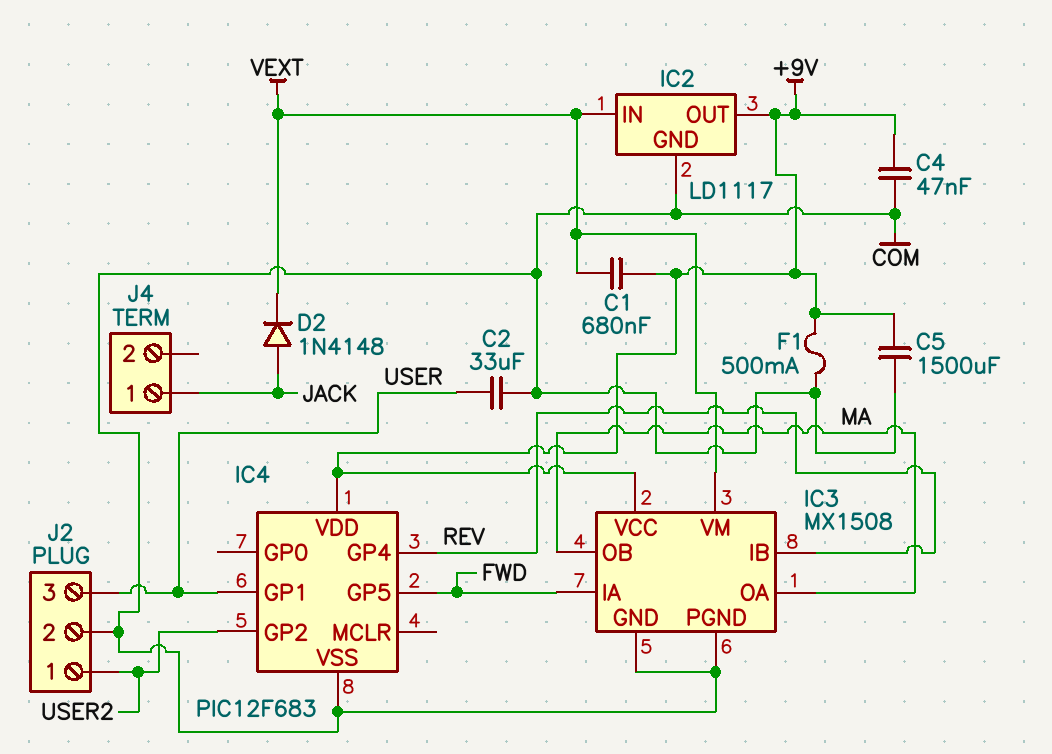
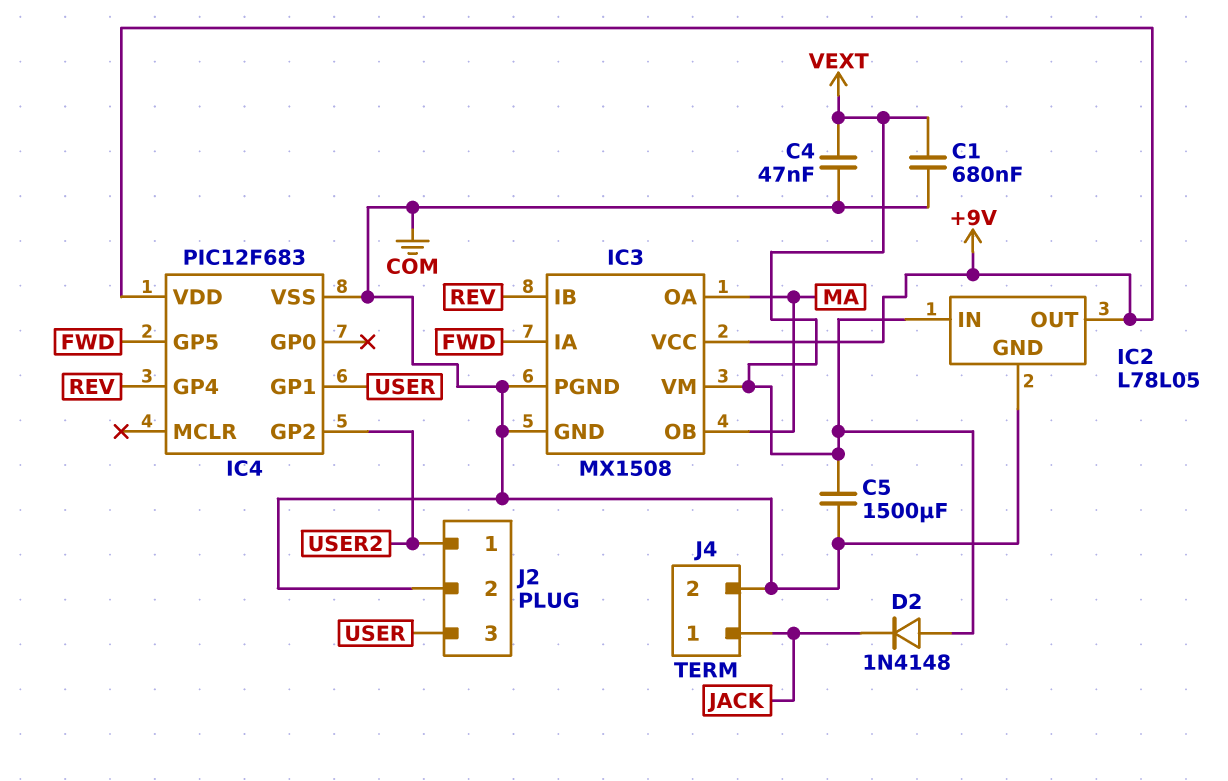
C1: 680nF (+9V, VEXT) -> 680nF (COM, VEXT)
C2: 33uF (COM, USER) -> none
C4: 47nF (+9V, COM) -> 47nF (COM, VEXT)
C5: 1500uF (+9V, COM) -> 1500uF (COM, VEXT)
D2: diode 1N4148 (A JACK, K VEXT) -> diode 1N4148 (A VEXT, K JACK)
F1: 500mA (+9V, COM) -> none
IC2: LD1117 -> L78L05
J4 pin 2: none -> COM

